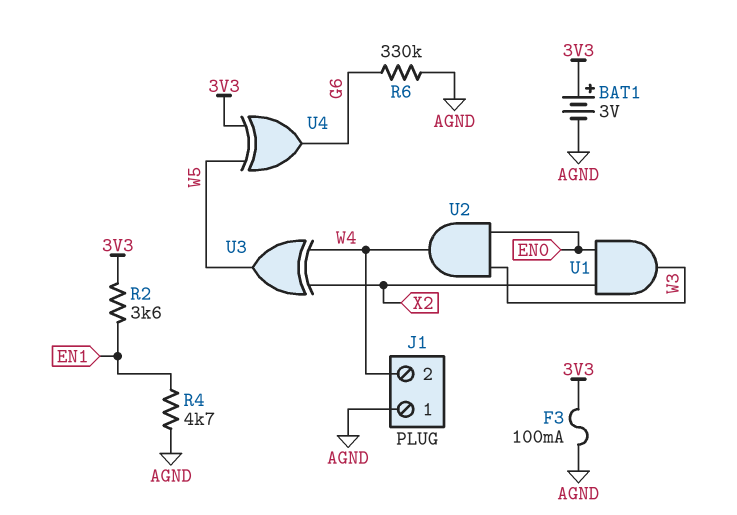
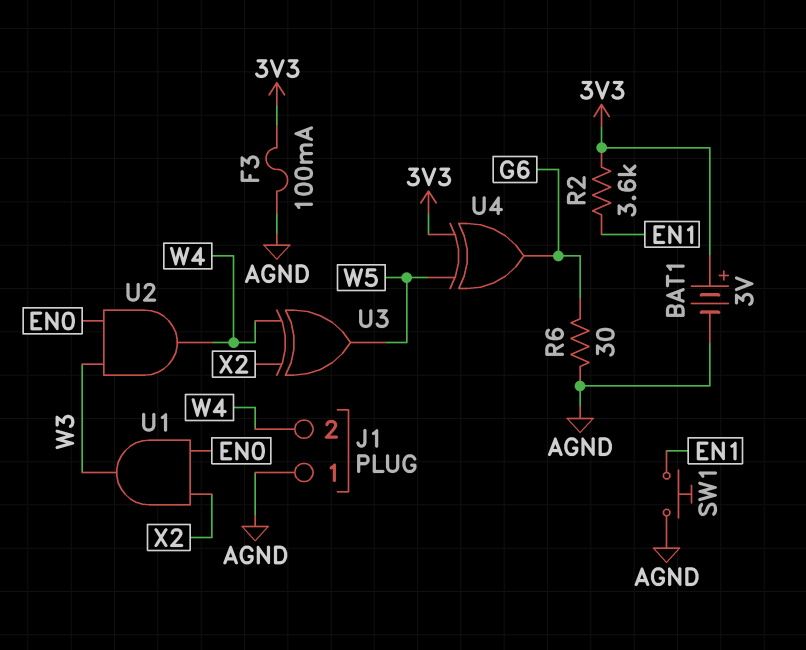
R4: 4.7k (AGND, EN1) -> none
R6: 330k (AGND, G6) -> 30 (AGND, G6)
SW1: none -> button (AGND, EN1)

